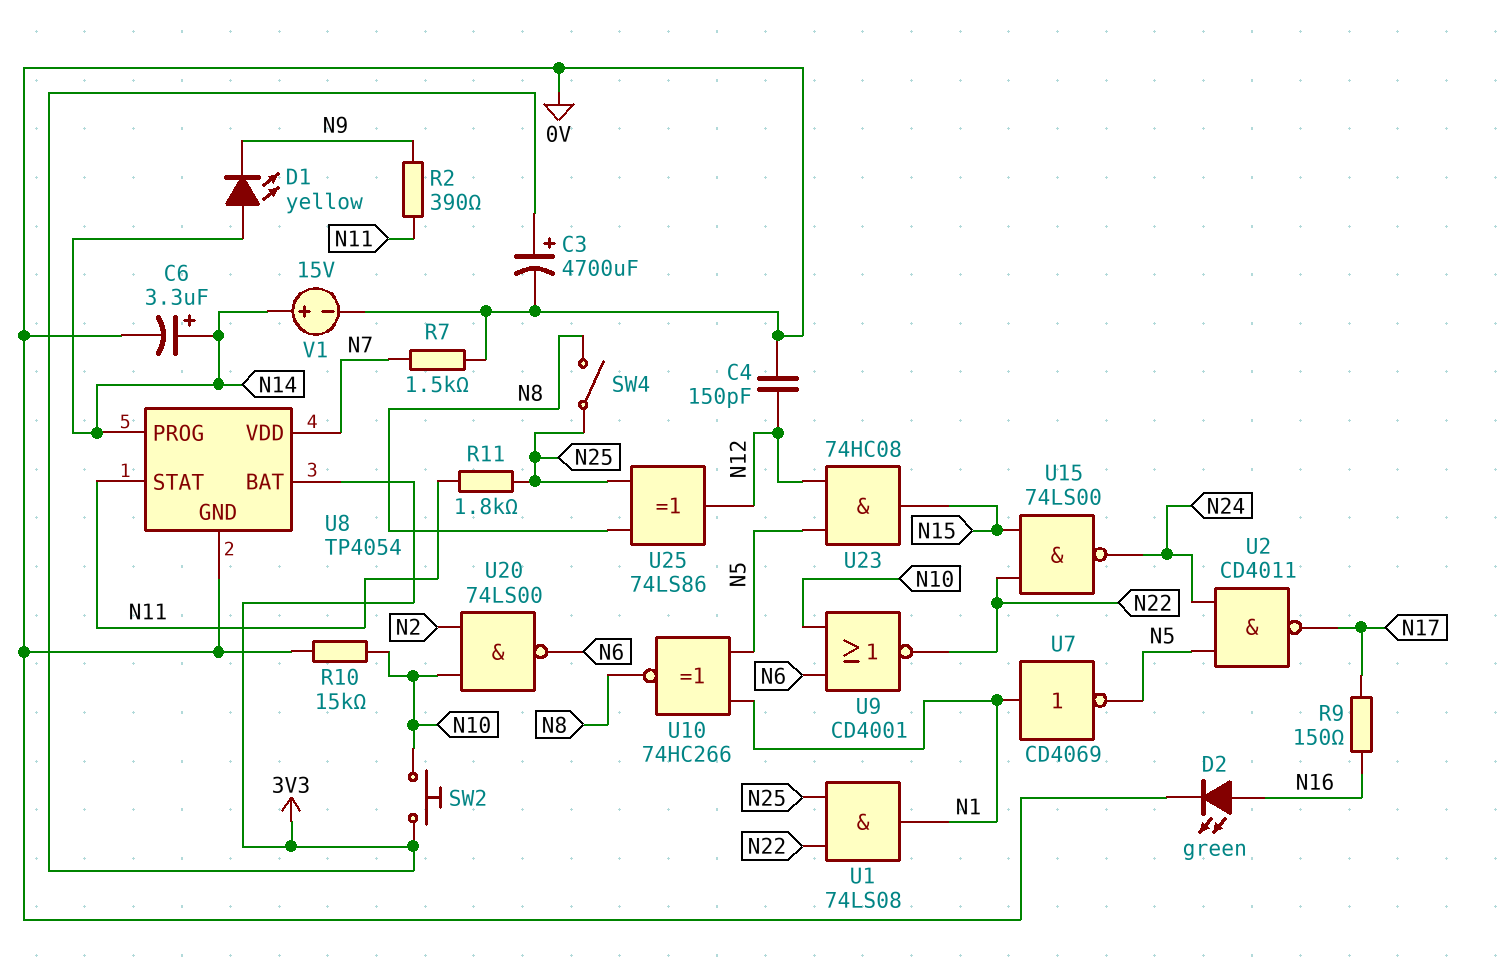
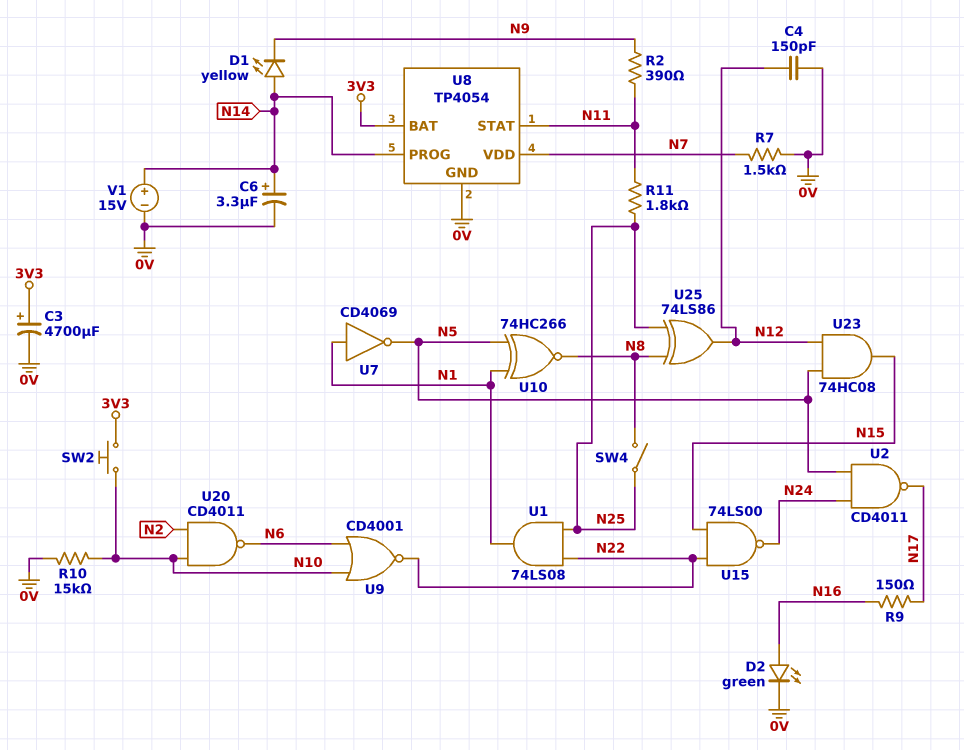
U20: NAND 74LS00 (in N2, in N10, out N6) -> NAND CD4011 (in N2, in N10, out N6)

